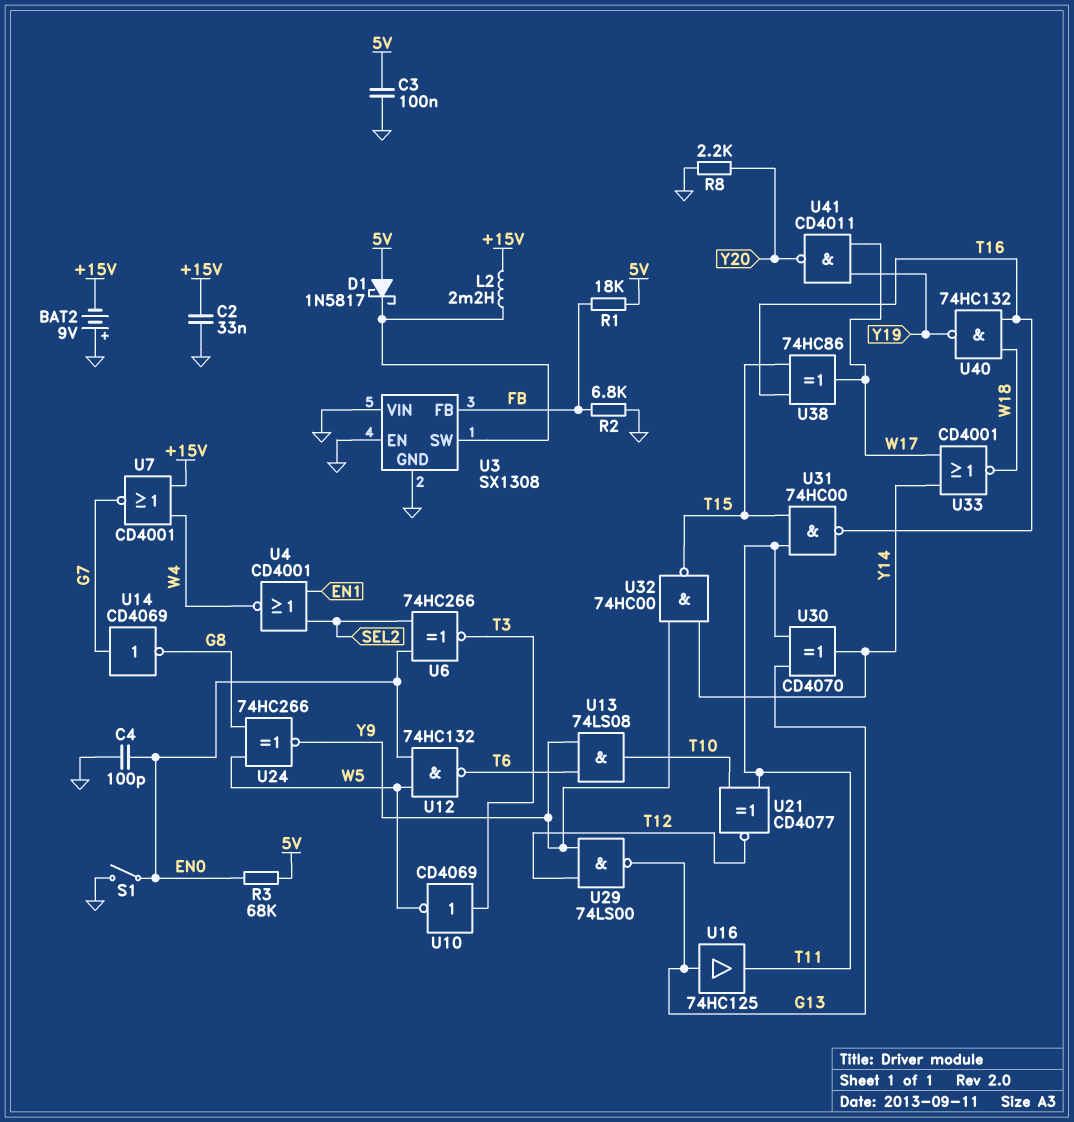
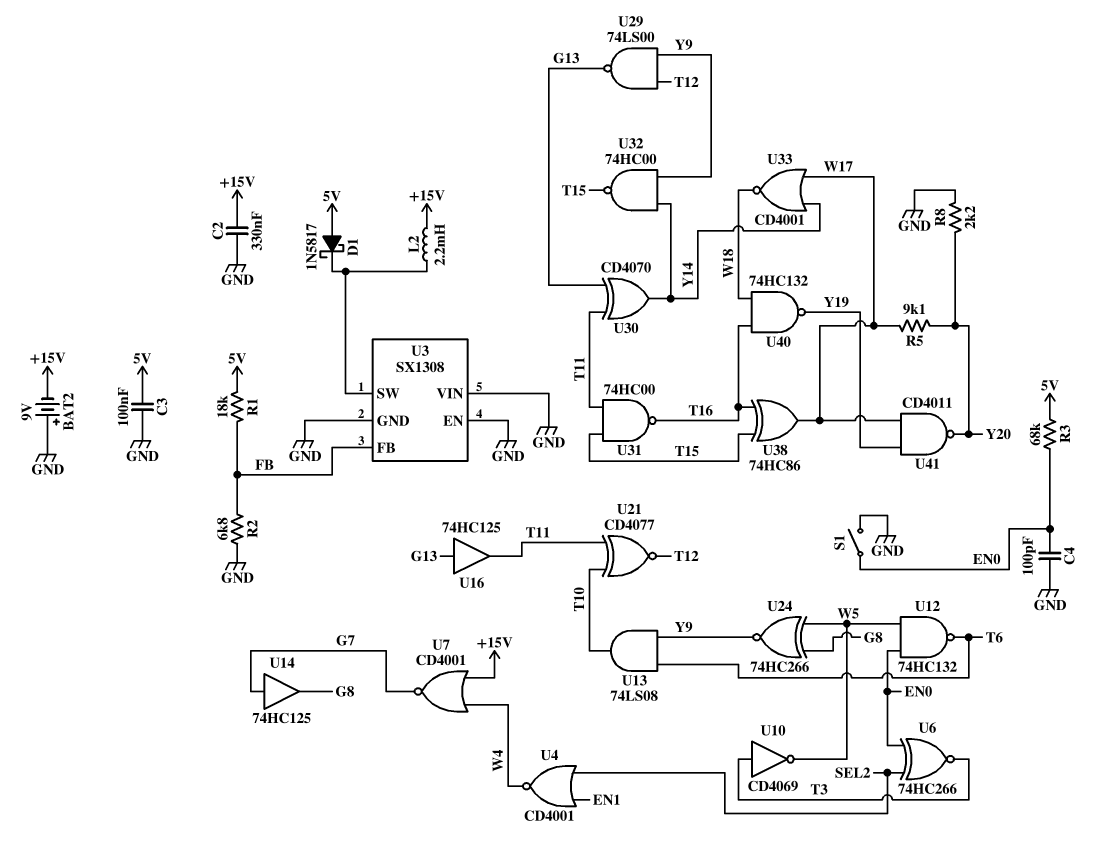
C2: 33nF (+15V, GND) -> 330nF (+15V, GND)
R5: none -> 9.1k (W17, Y20)
U14: NOT CD4069 (in G7, out G8) -> buffer 74HC125 (in G7, out G8)

